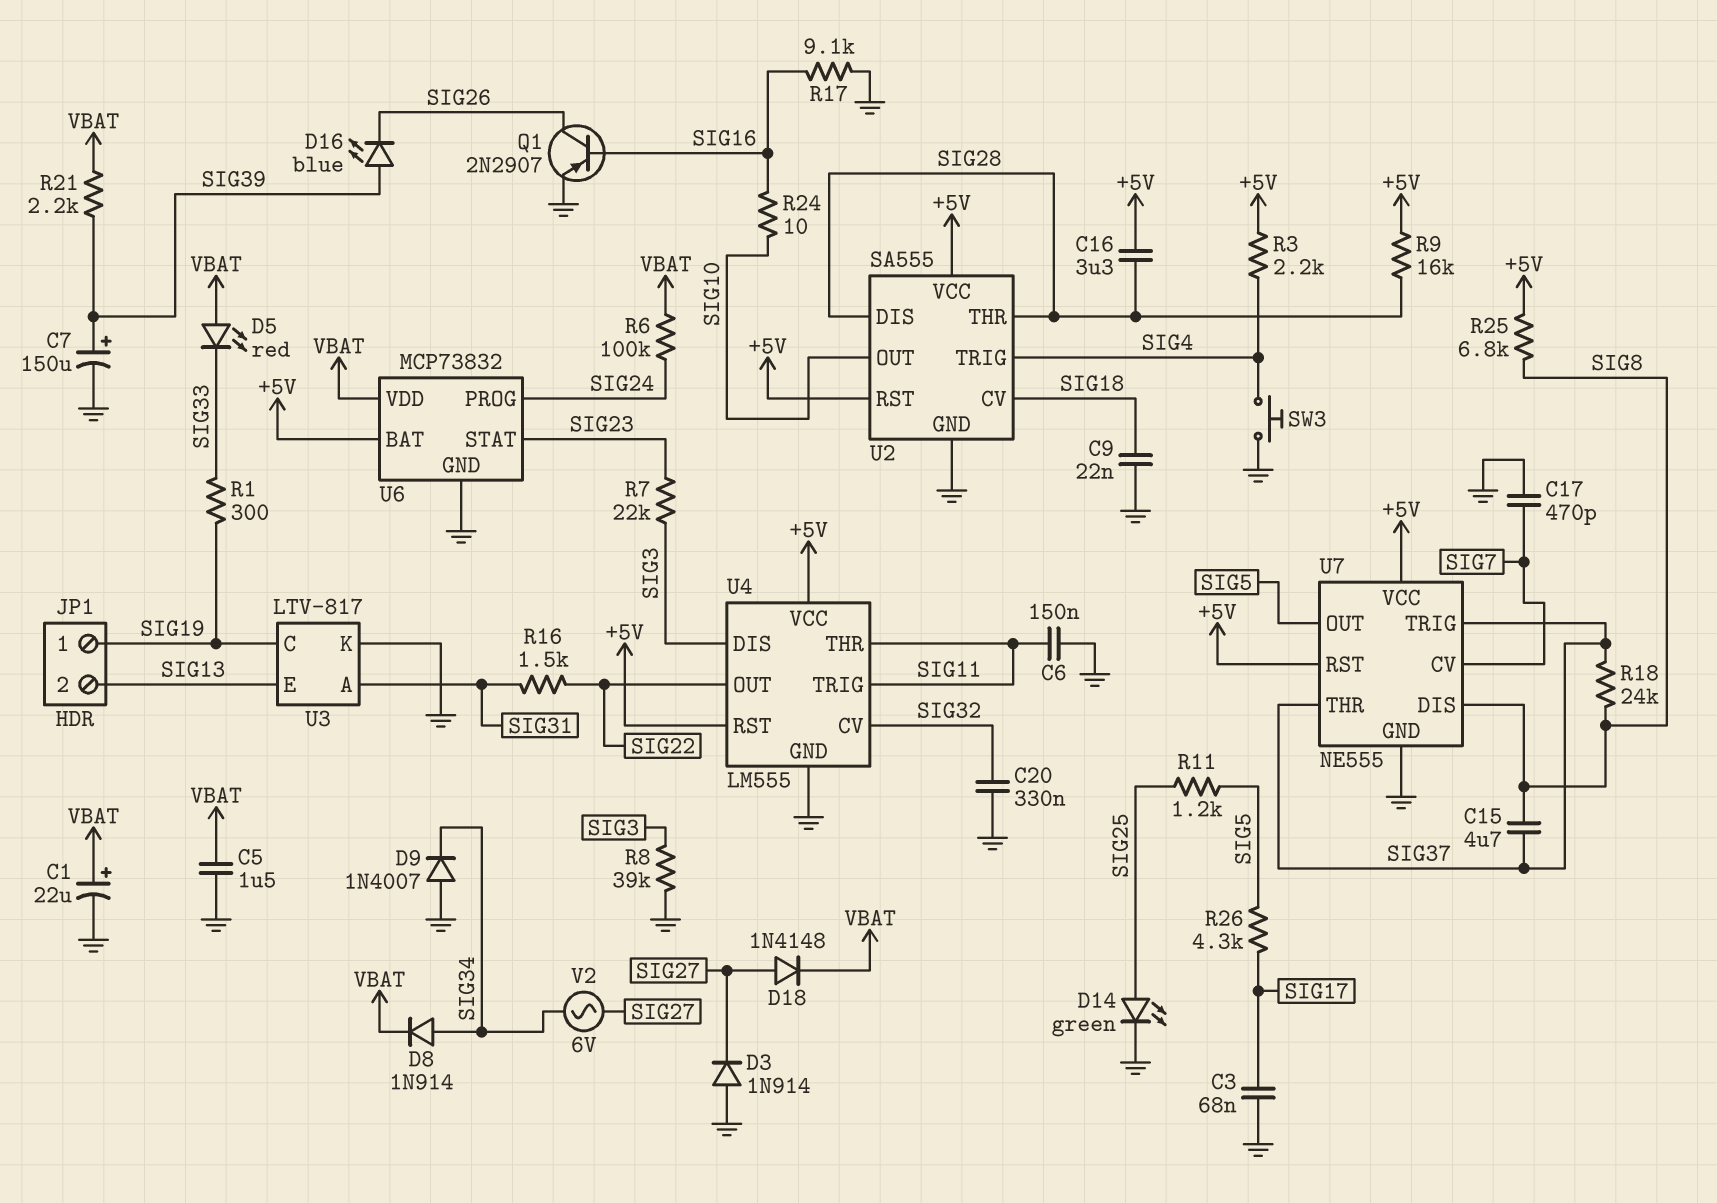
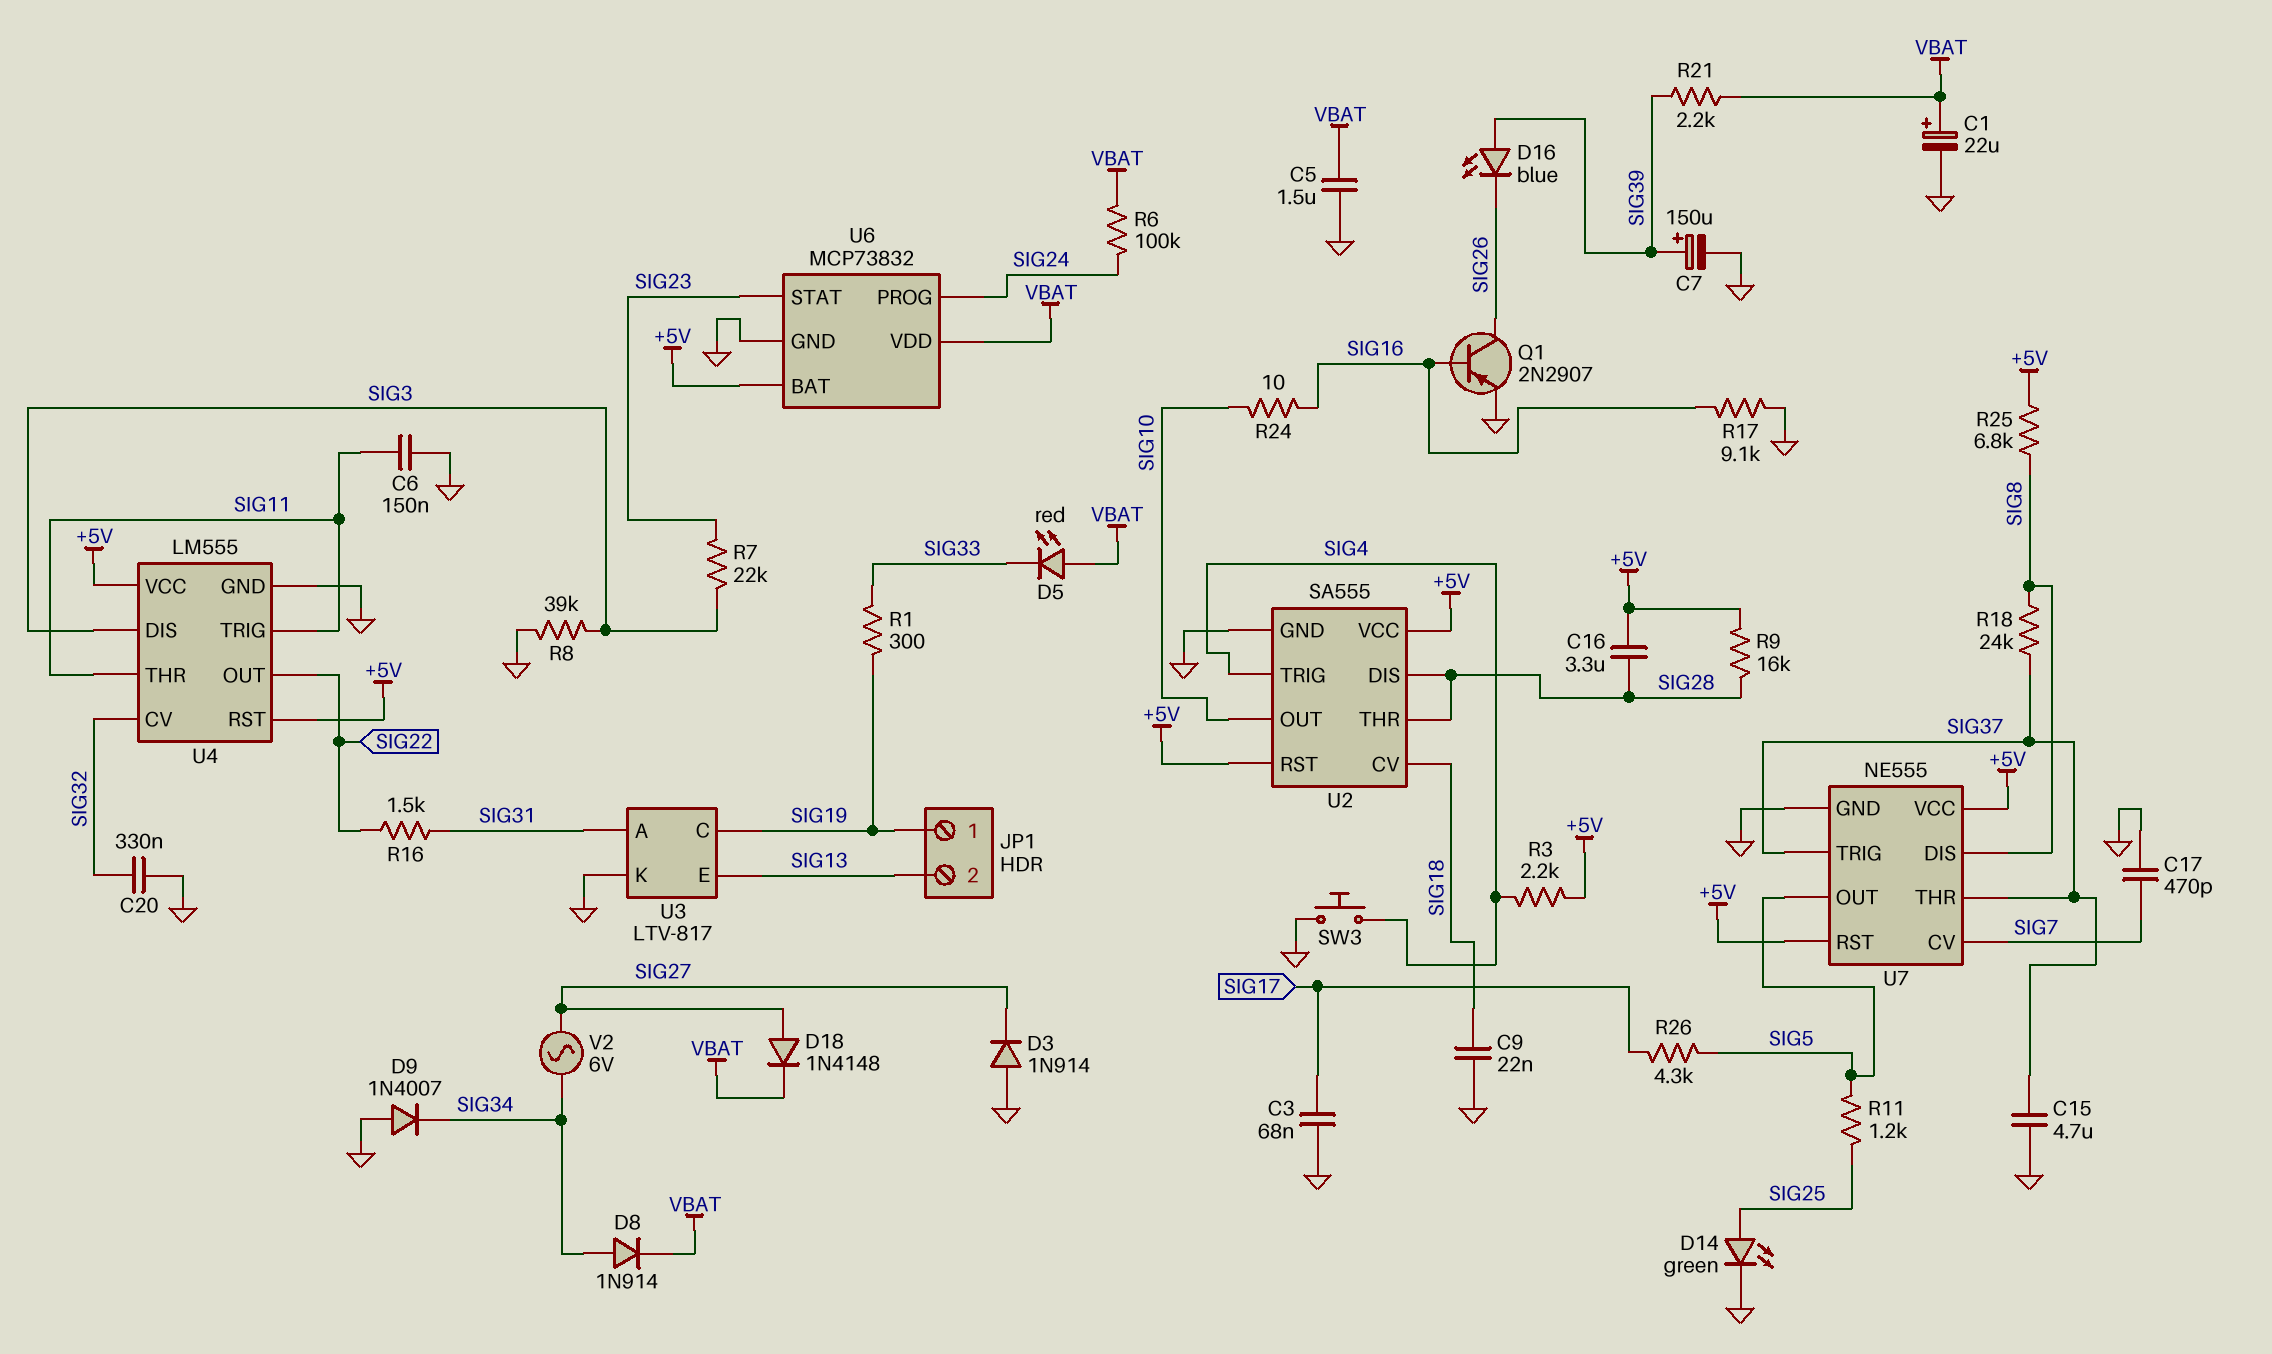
C15: 4.7uF (SIG8, SIG37) -> 4.7uF (GND, SIG37)

